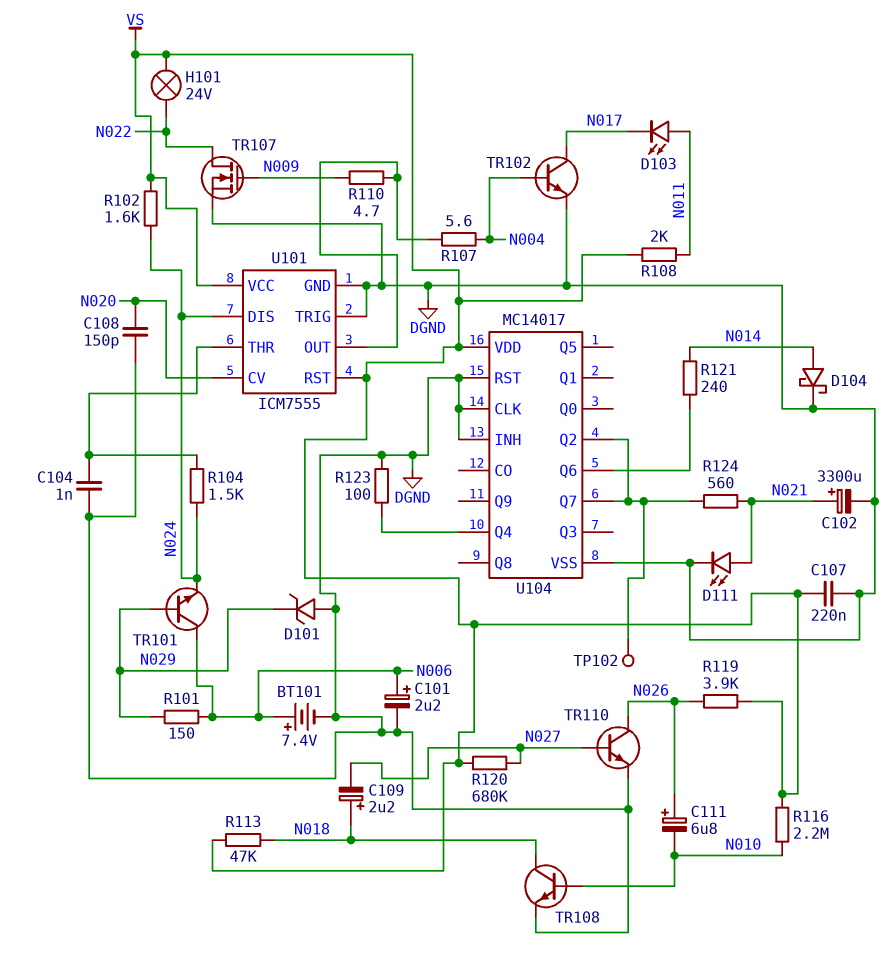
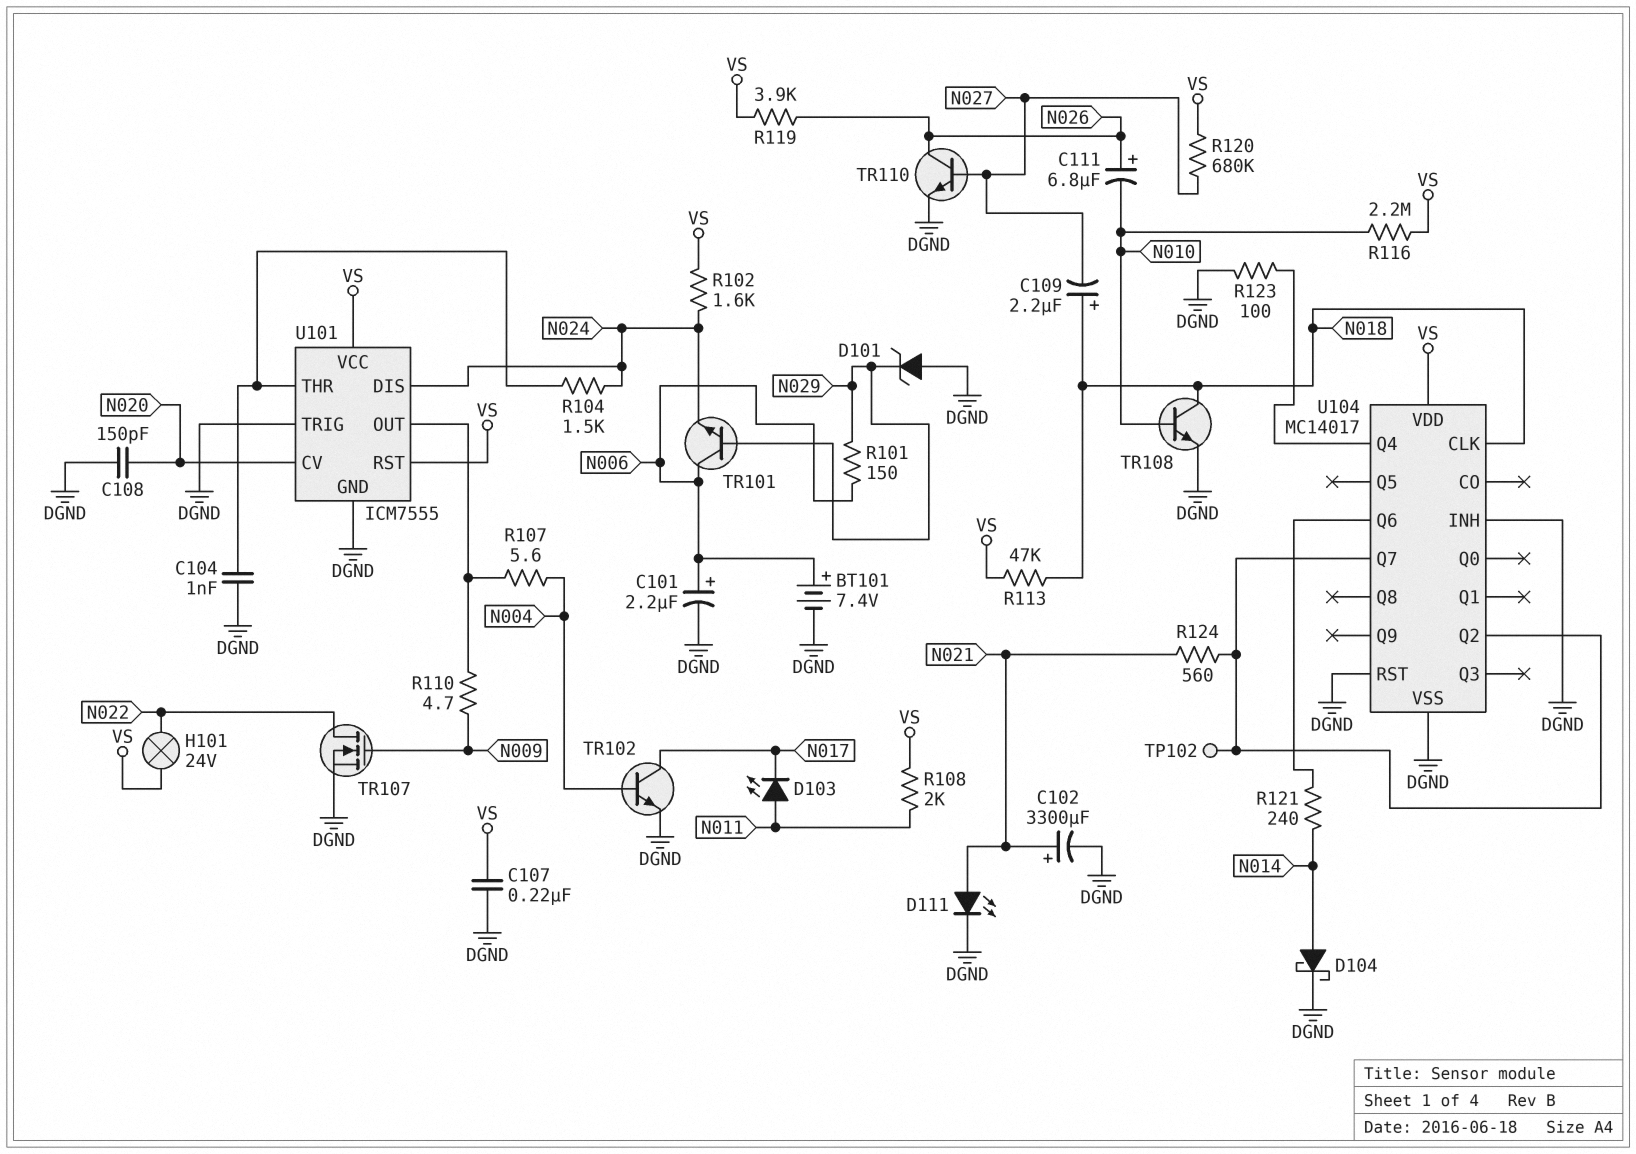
U104 pin CLK: DGND -> N018

